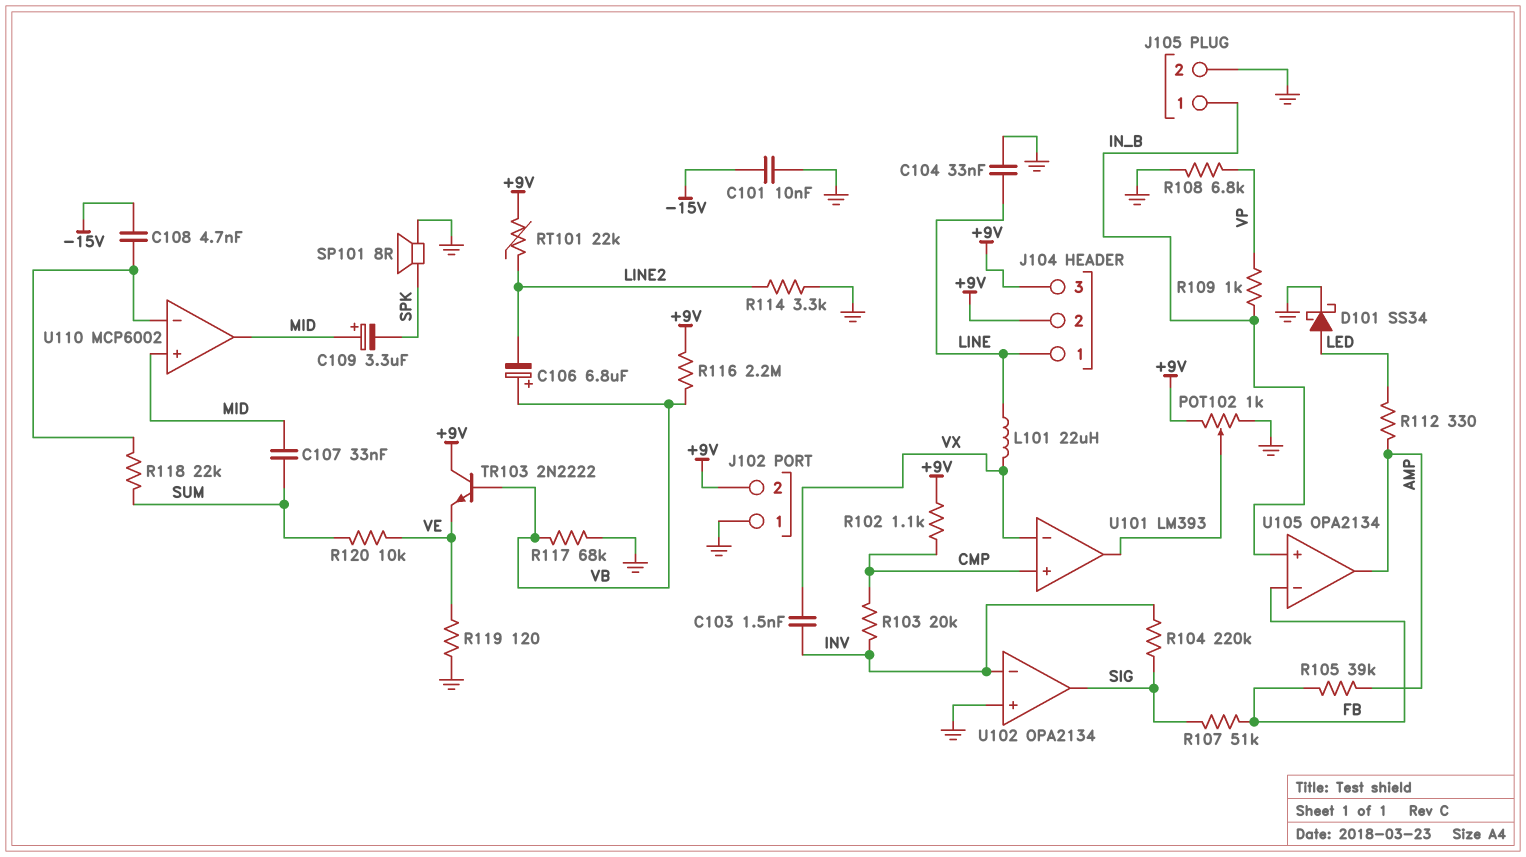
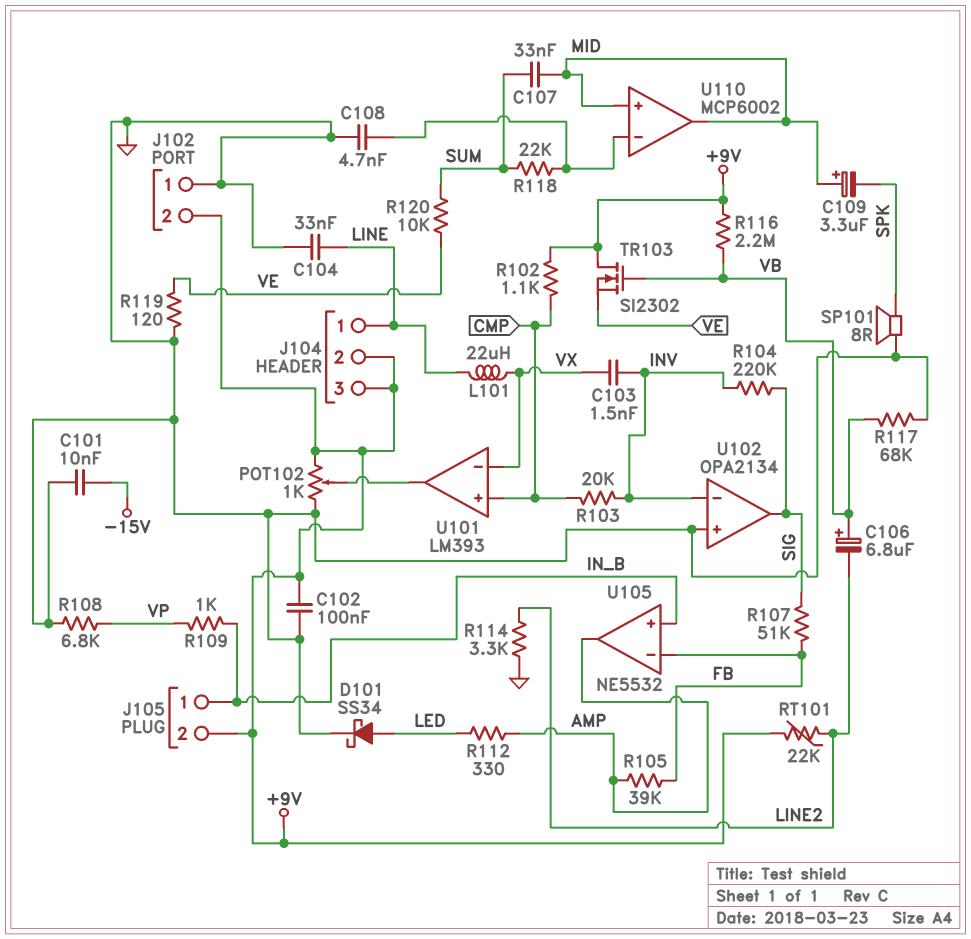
C102: none -> 100nF (+9V, GND)
C108: 4.7nF (-15V, U110/in-) -> 4.7nF (GND, U110/in-)
J105 pin 2: GND -> +9V
TR103: NPN 2N2222 (B VB, C +9V, E VE) -> NMOS SI2302 (G VB, D +9V, S VE)
U105: OPA2134 -> NE5532

